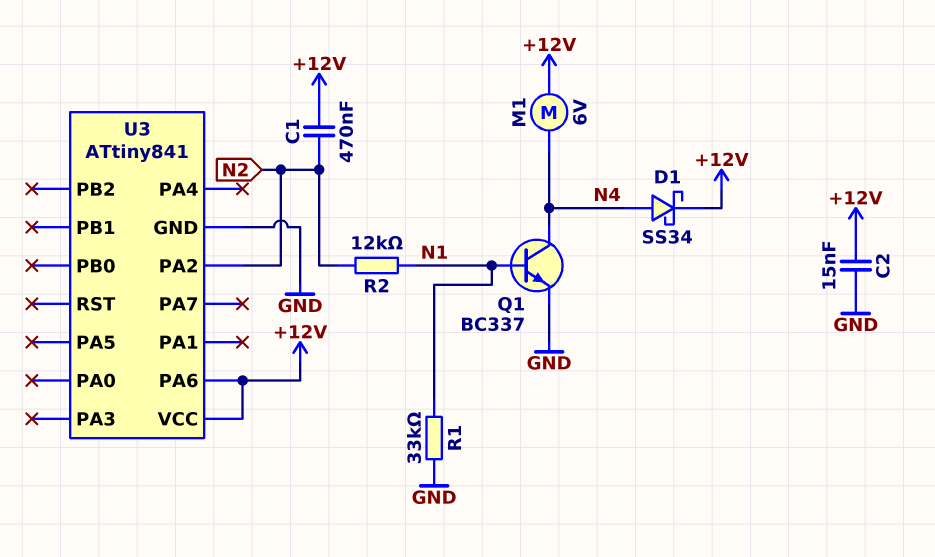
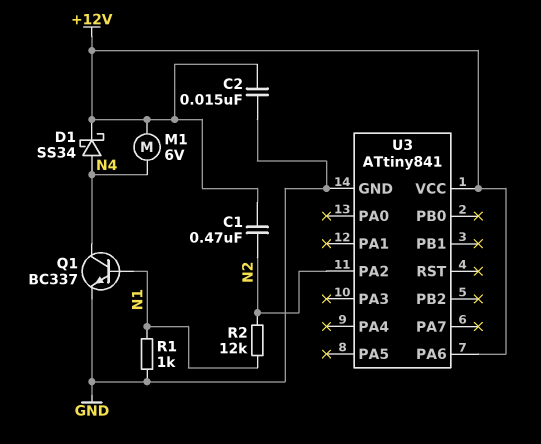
R1: 33k (GND, N1) -> 1k (GND, N1)

